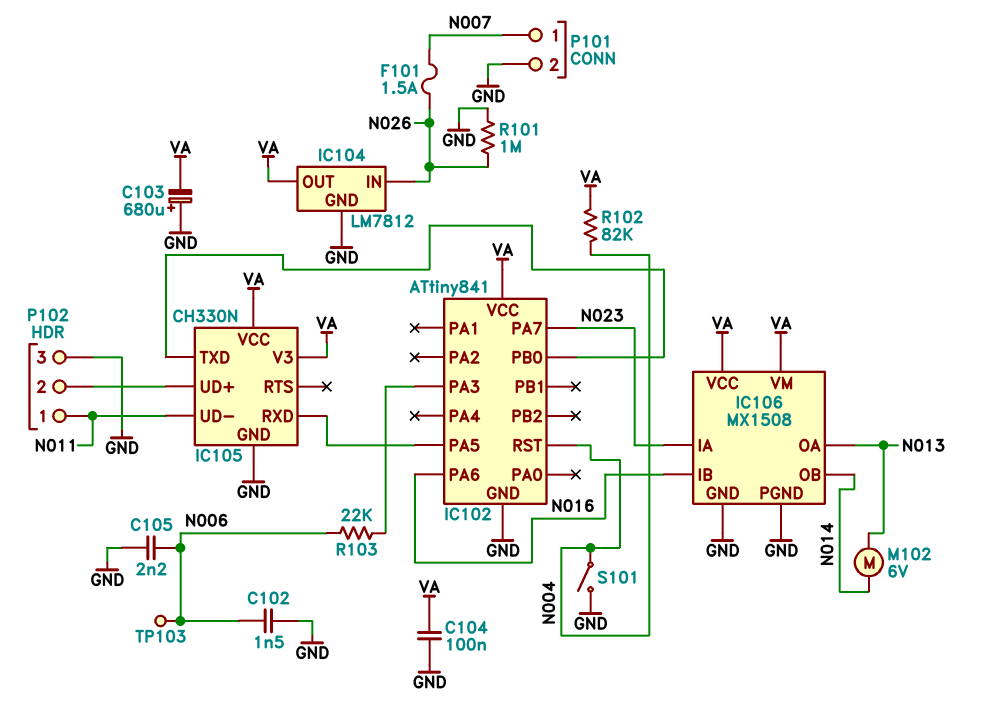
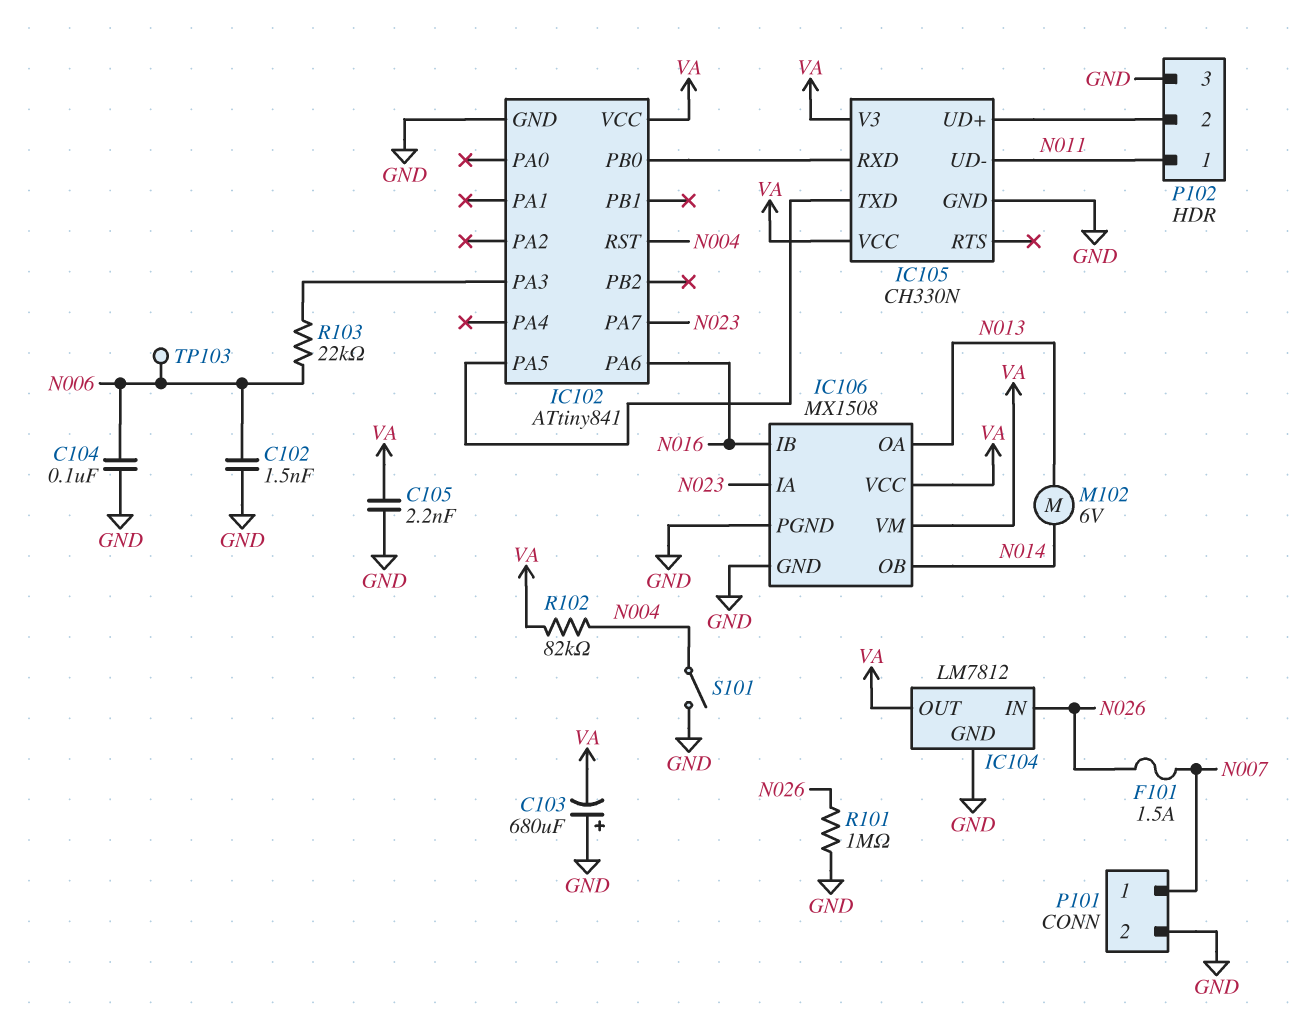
C104: 100nF (GND, VA) -> 100nF (GND, N006)
C105: 2.2nF (GND, N006) -> 2.2nF (GND, VA)
IC105 pin RXD: IC102/PA5 -> IC102/PB0
IC105 pin TXD: IC102/PB0 -> IC102/PA5

